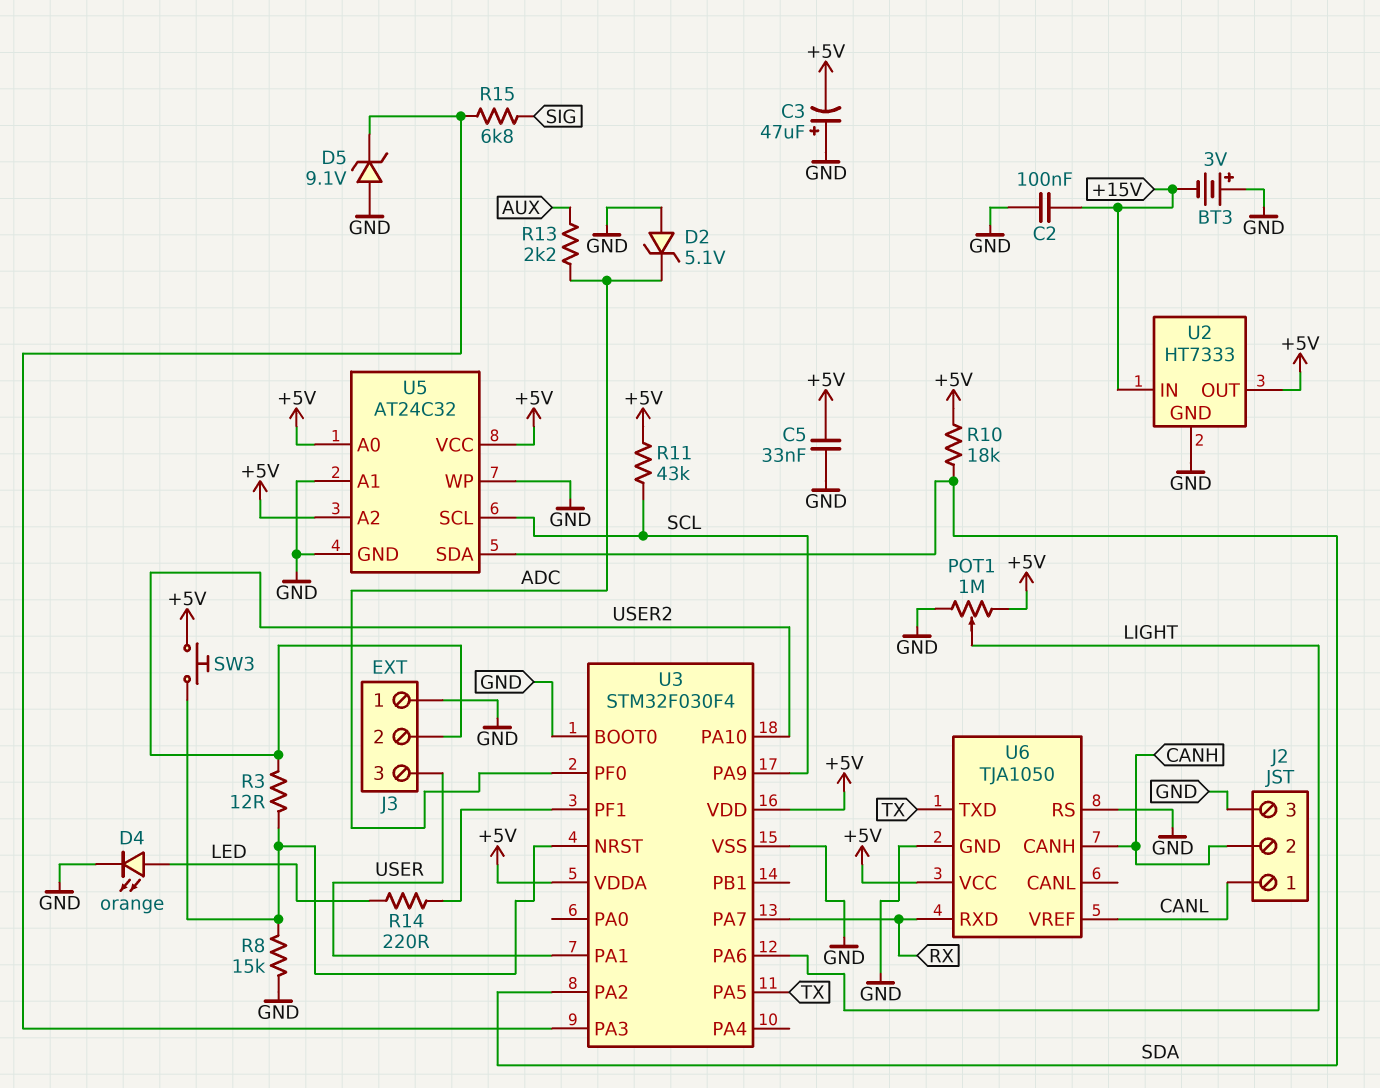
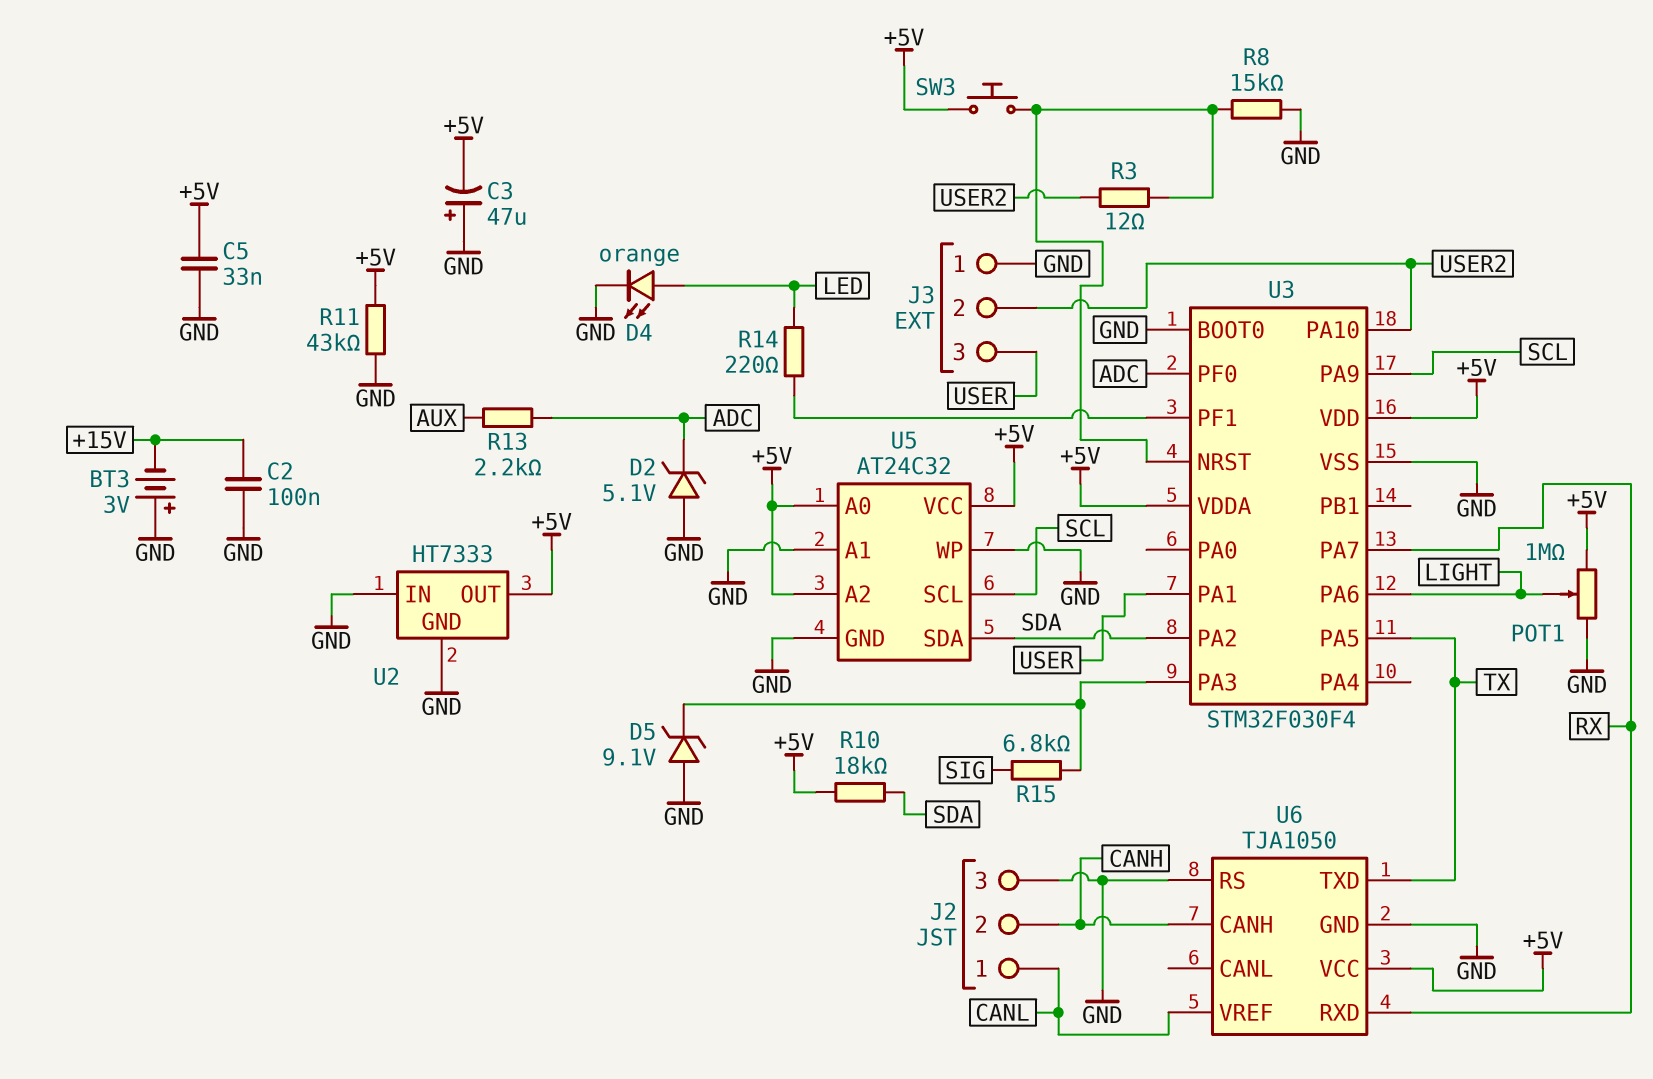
R11: 43k (+5V, SCL) -> 43k (+5V, GND)
U2 pin IN: +15V -> GND

